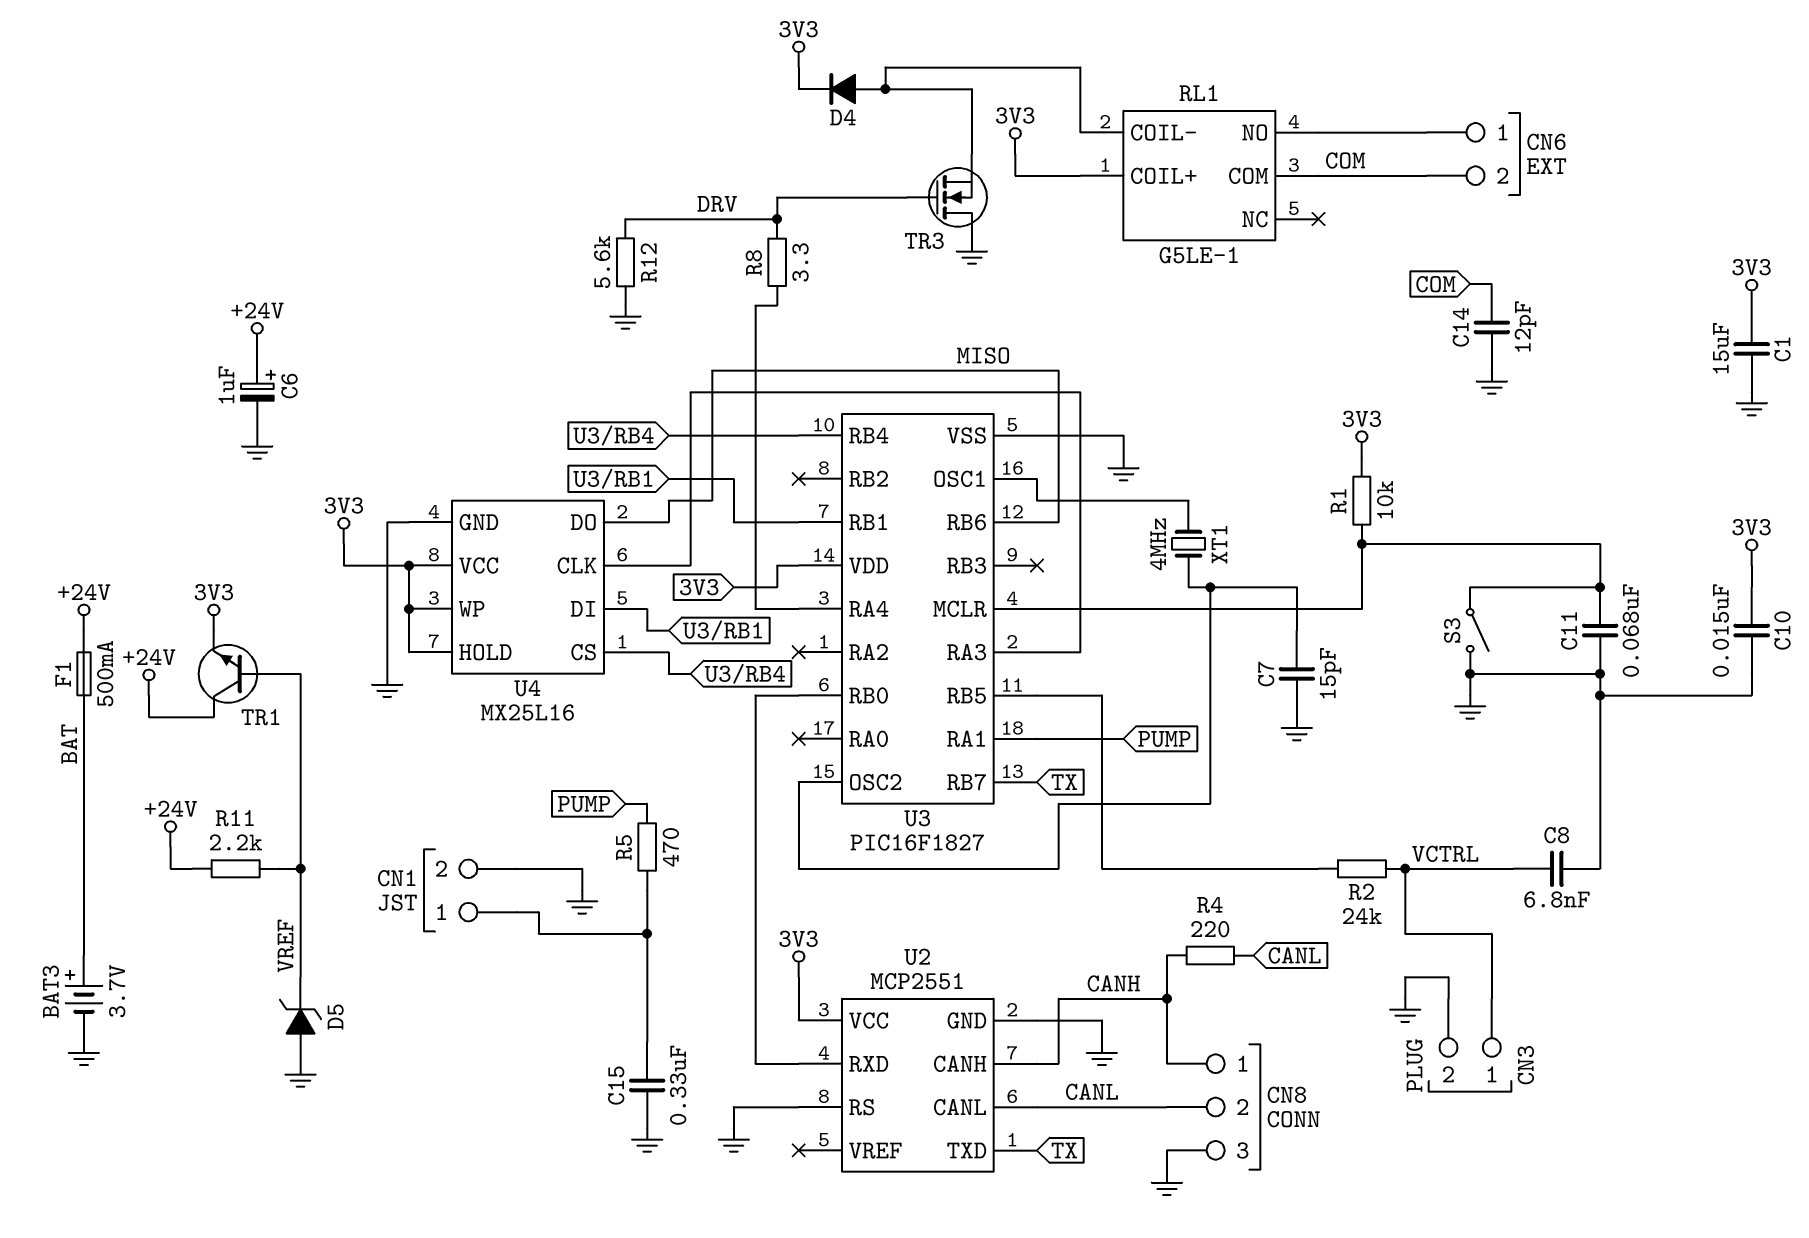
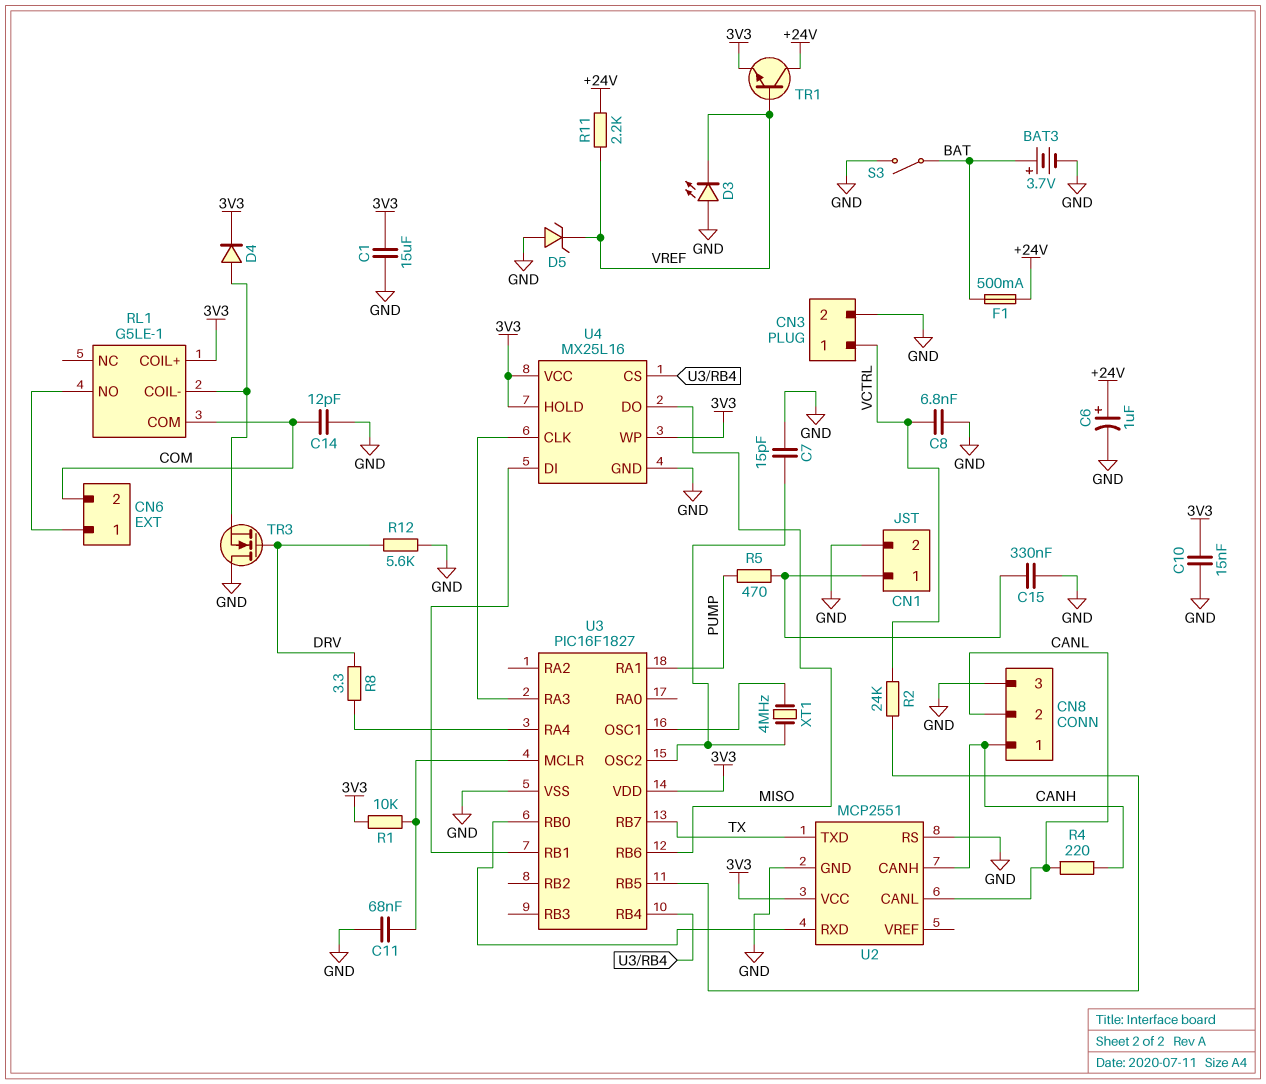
D3: none -> LED (A GND, K VREF)
S3: switch (GND, U3/MCLR) -> switch (BAT, GND)

